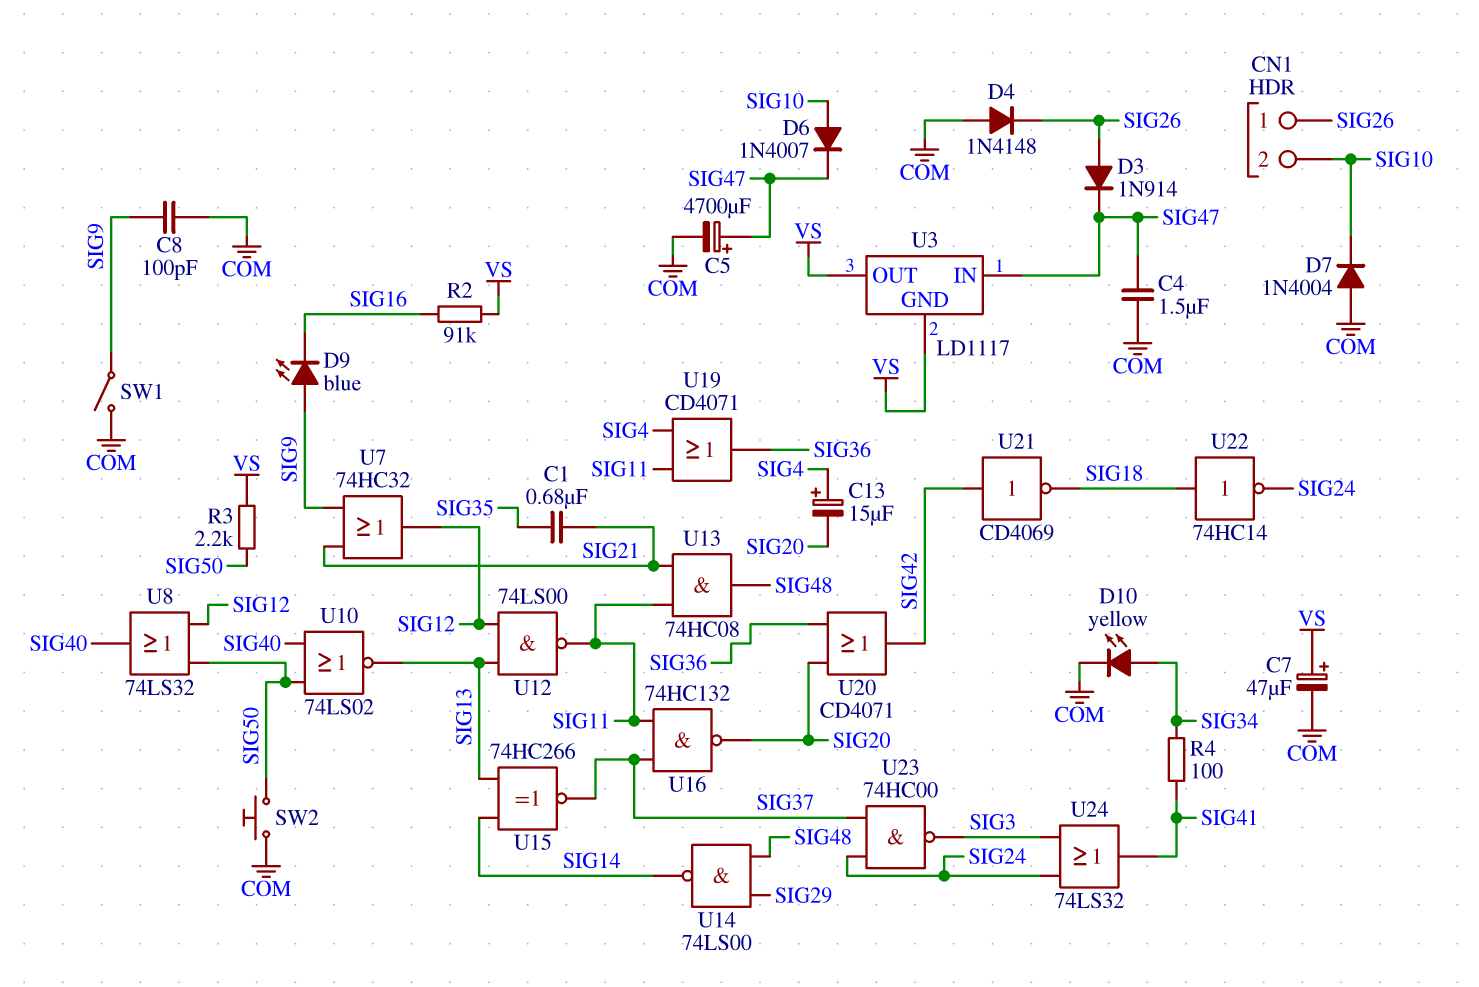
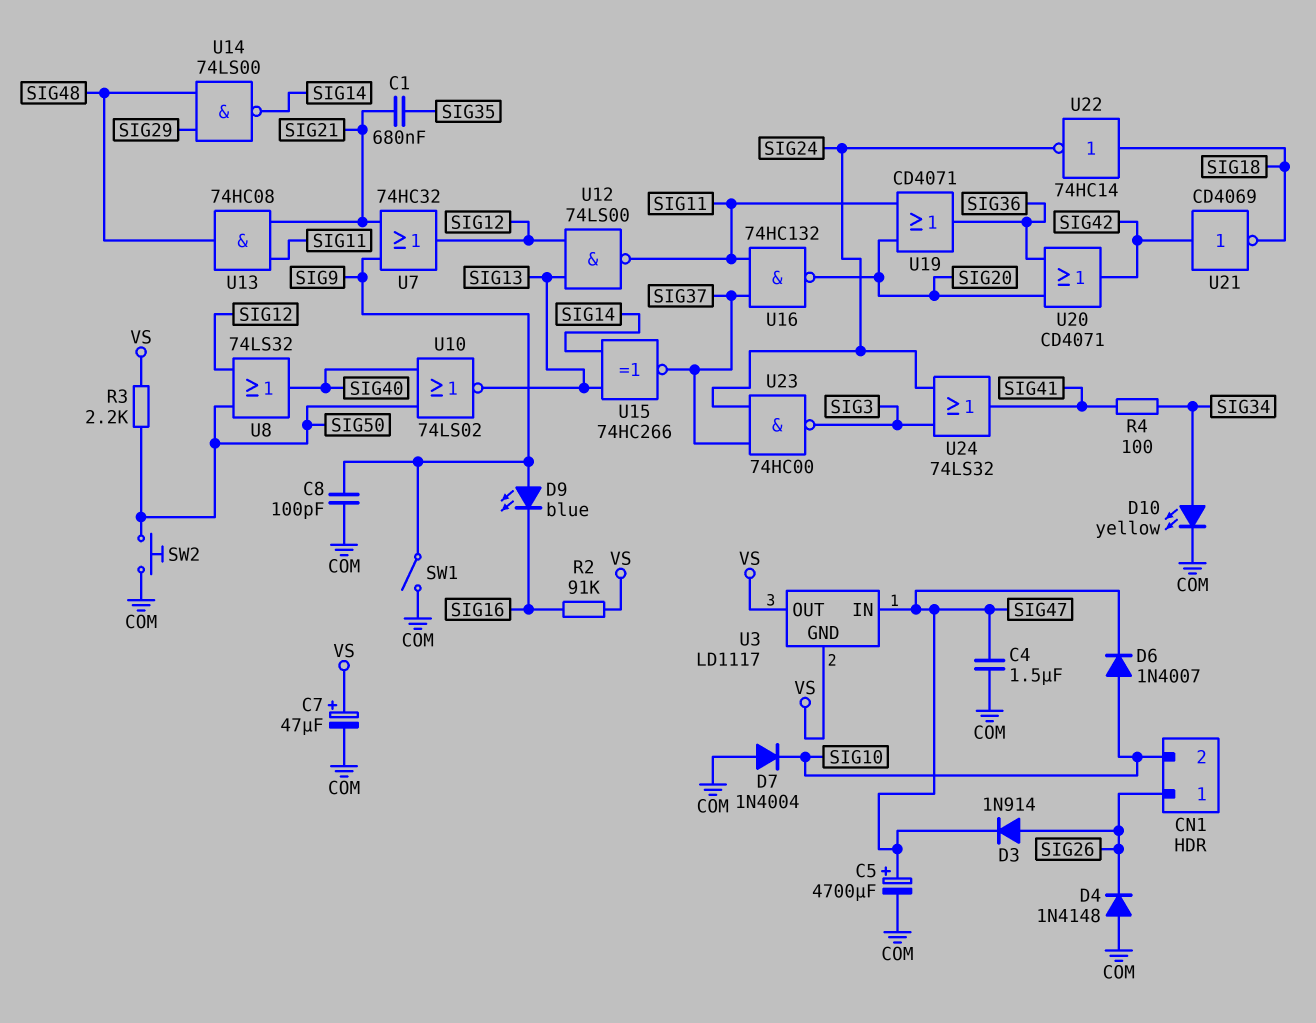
C13: 15uF (plus SIG4, minus SIG20) -> none
U19: OR CD4071 (in SIG4, in SIG11, out SIG36) -> OR CD4071 (in SIG11, in SIG20, out SIG36)

